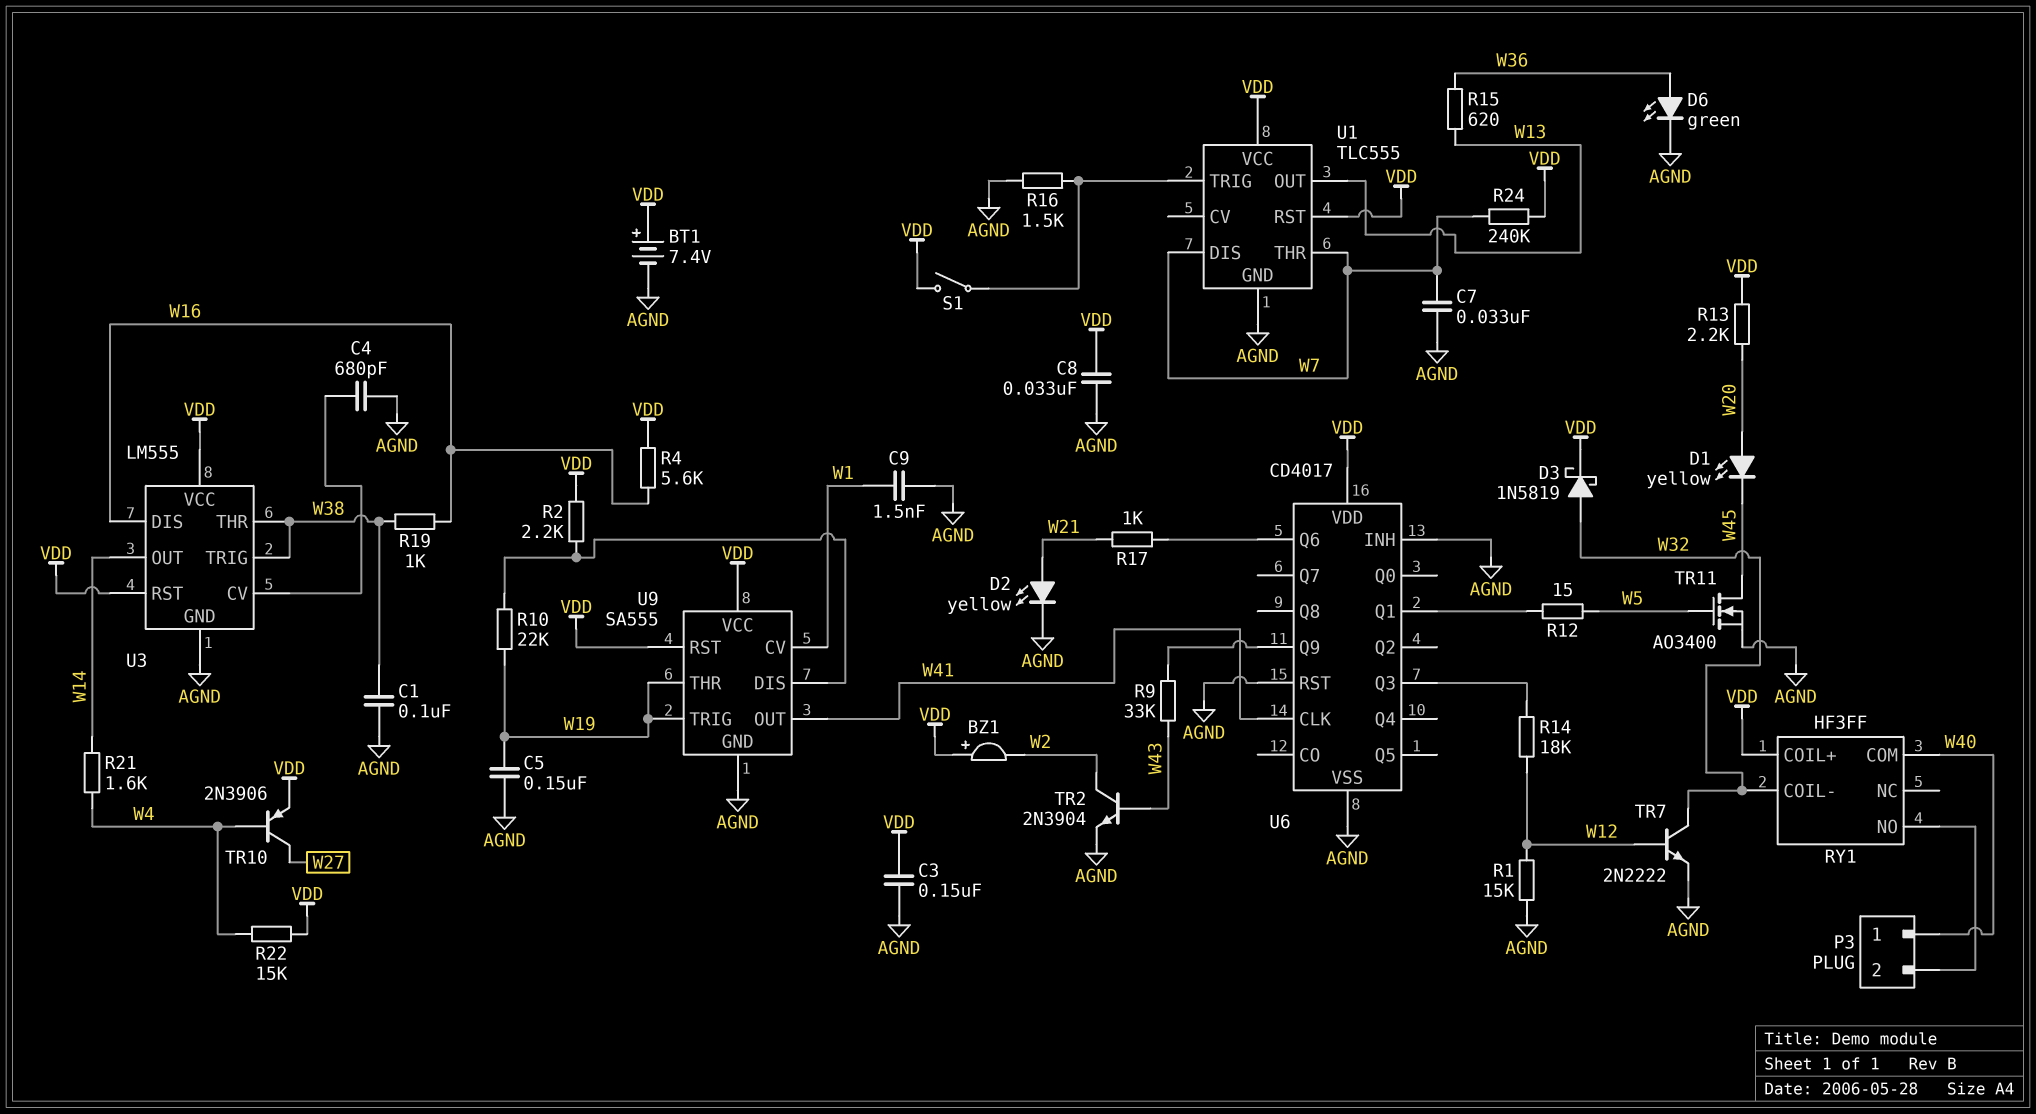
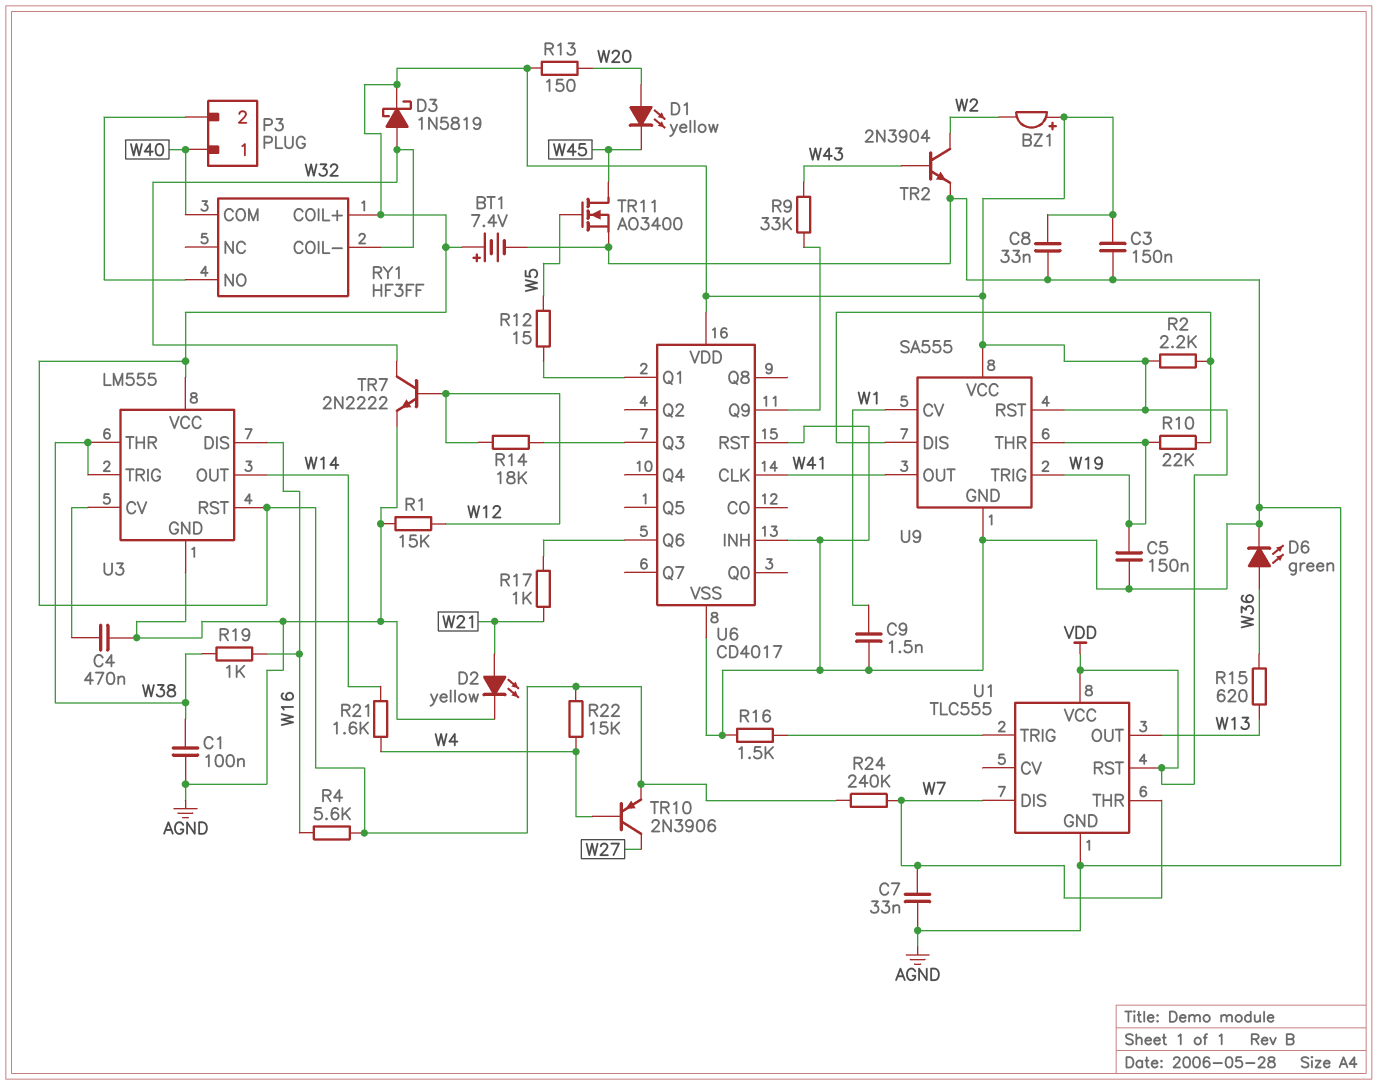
C4: 680pF (AGND, U3/CV) -> 470nF (AGND, U3/CV)
R13: 2.2k (VDD, W20) -> 150 (VDD, W20)
S1: switch (U1/TRIG, VDD) -> none

